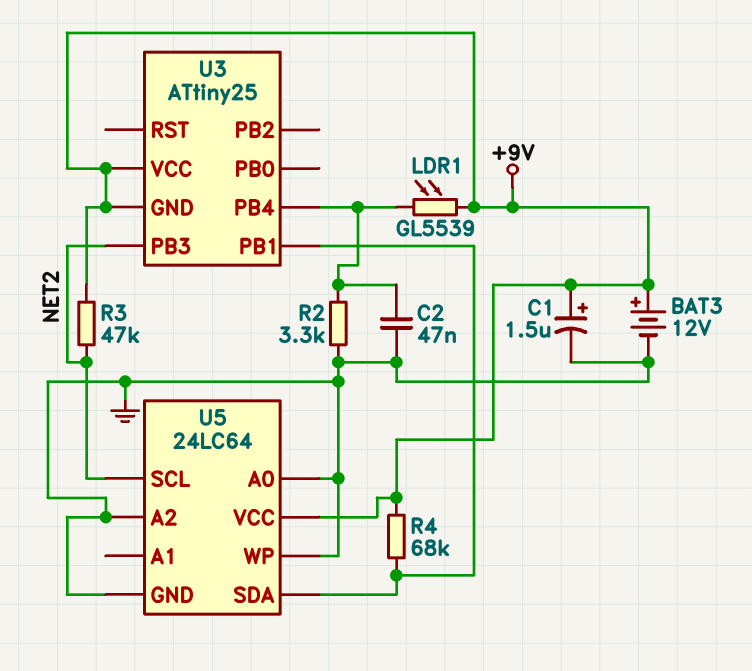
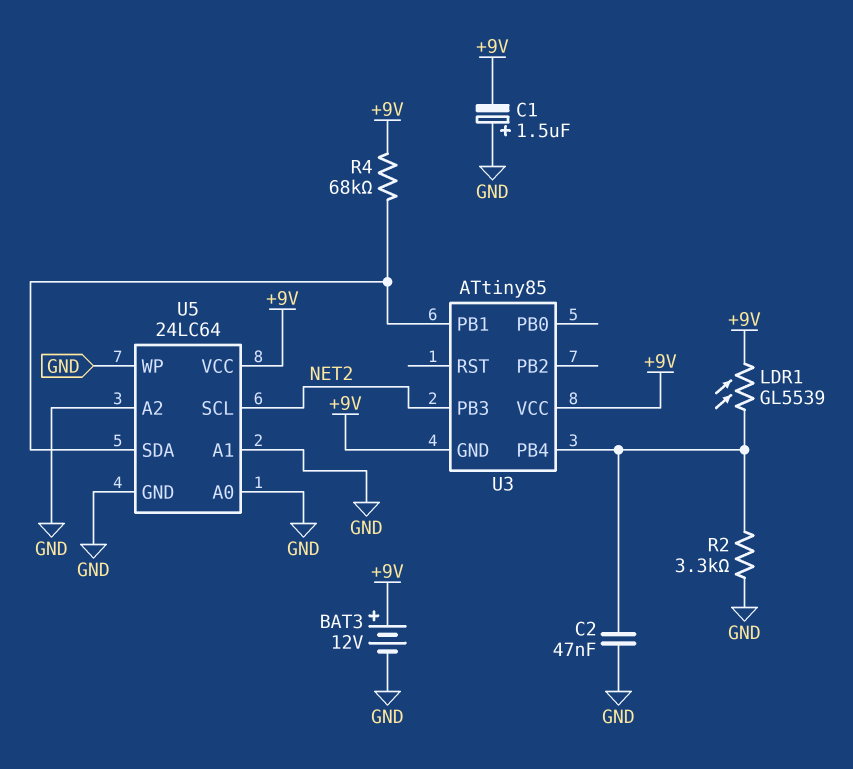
C1: 1.5uF (plus +9V, minus GND) -> 1.5uF (plus GND, minus +9V)
R3: 47k (+9V, NET2) -> none
U3: ATtiny25 -> ATtiny85
U5 pin A1: none -> GND

